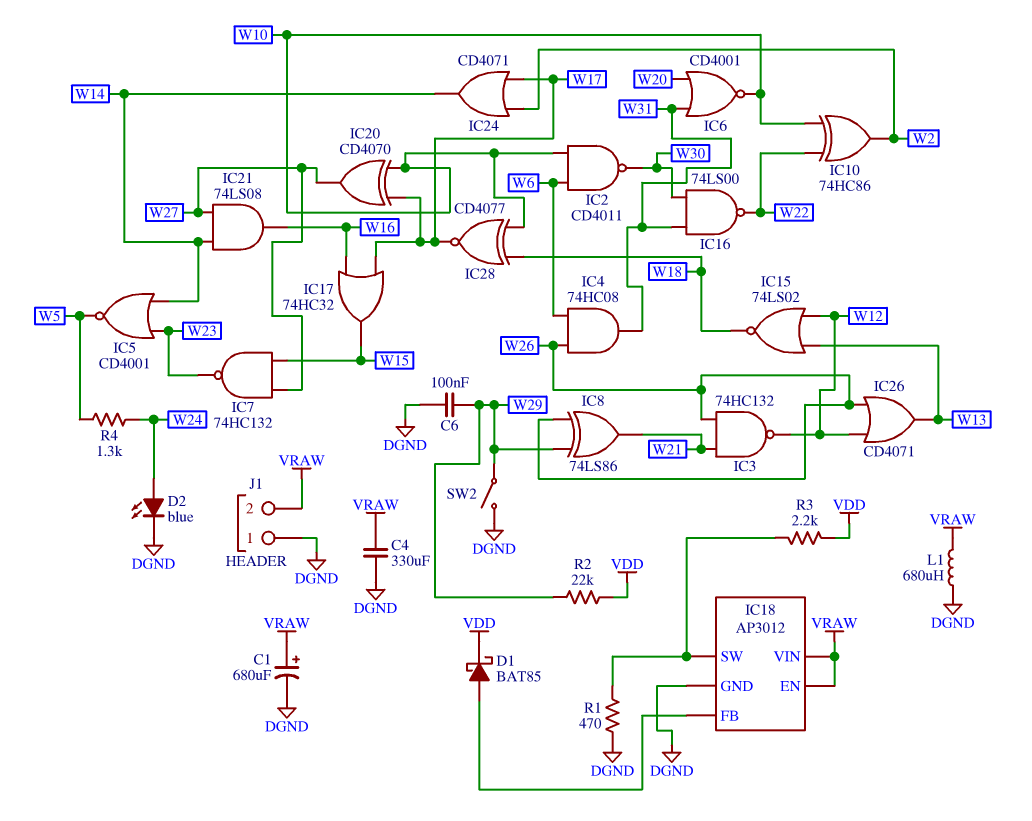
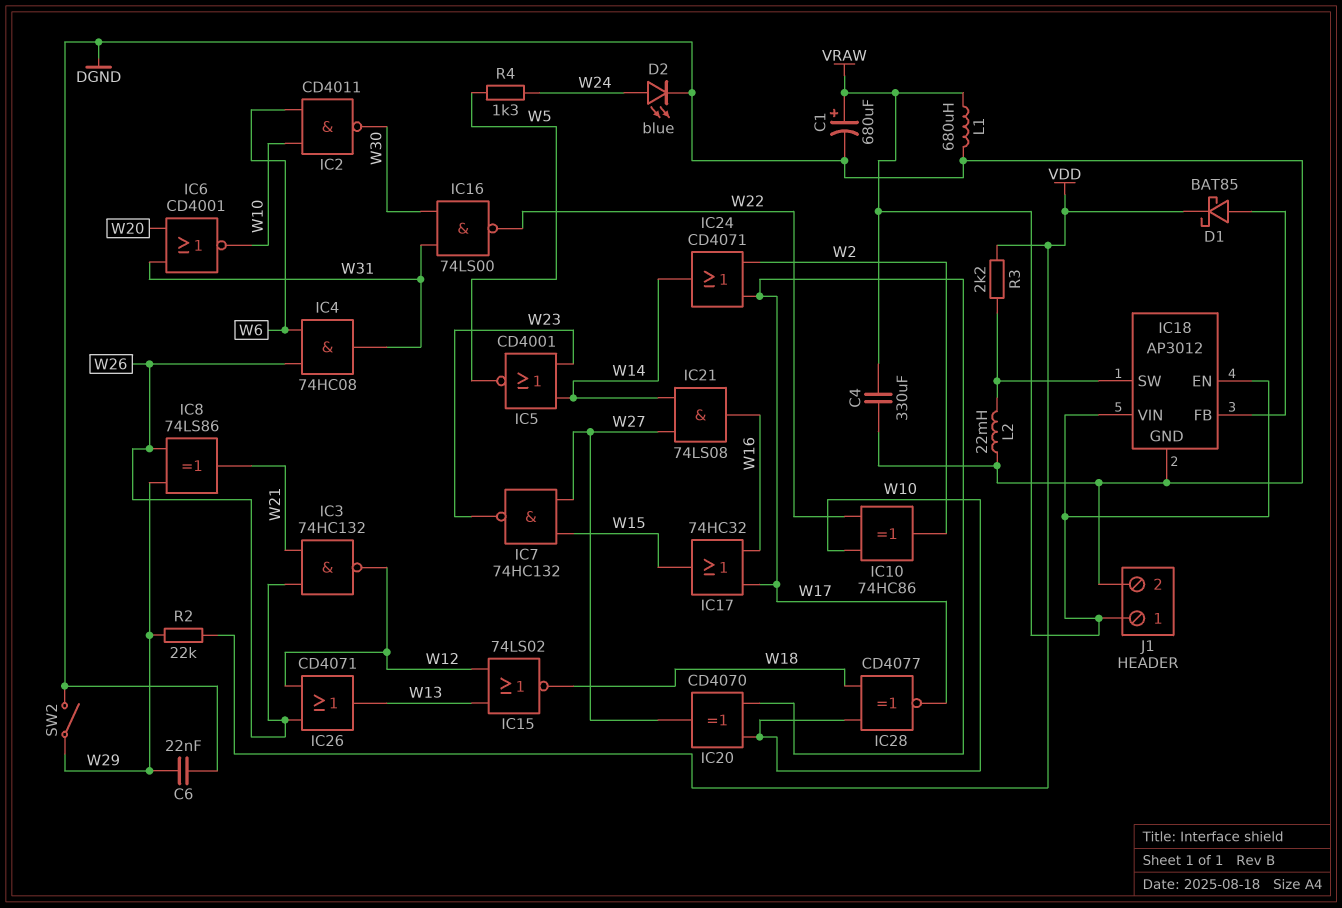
C6: 100nF (DGND, W29) -> 22nF (DGND, W29)
J1 pin 1: DGND -> VRAW
J1 pin 2: VRAW -> DGND
L2: none -> 22mH (DGND, IC18/SW)
R1: 470 (DGND, IC18/SW) -> none

